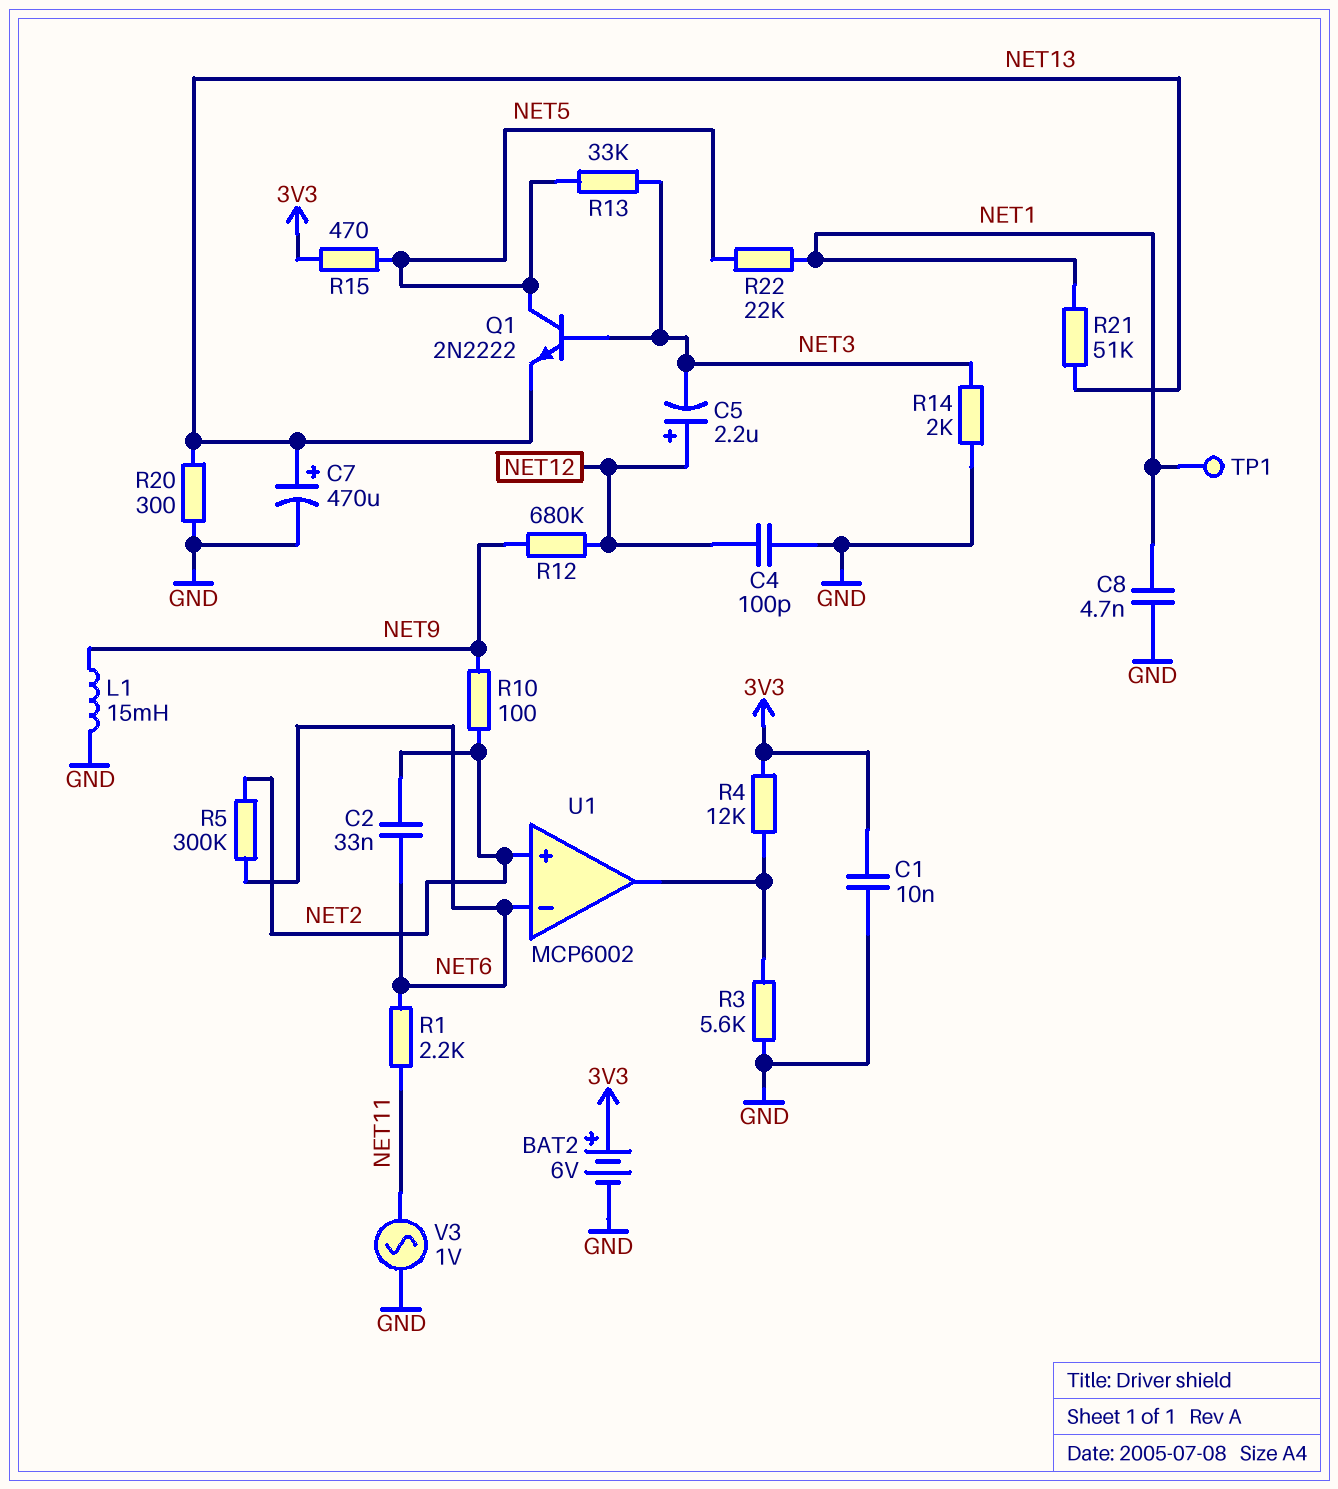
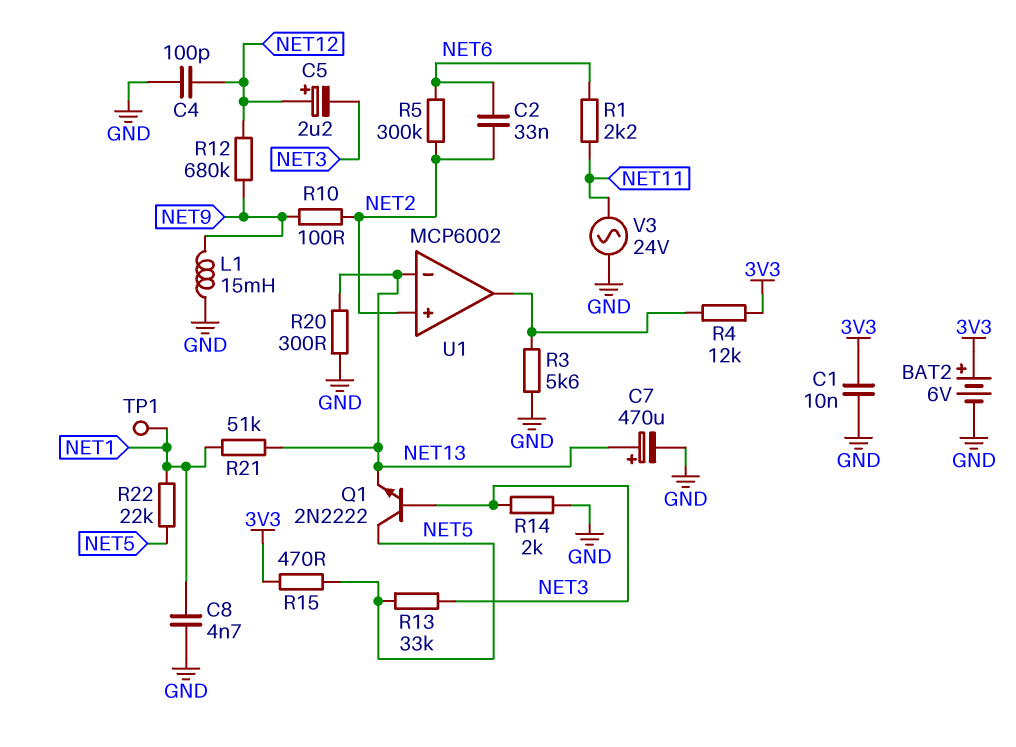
U1 pin in-: NET6 -> NET13
V3: AC 1V (GND, NET11) -> AC 24V (GND, NET11)

